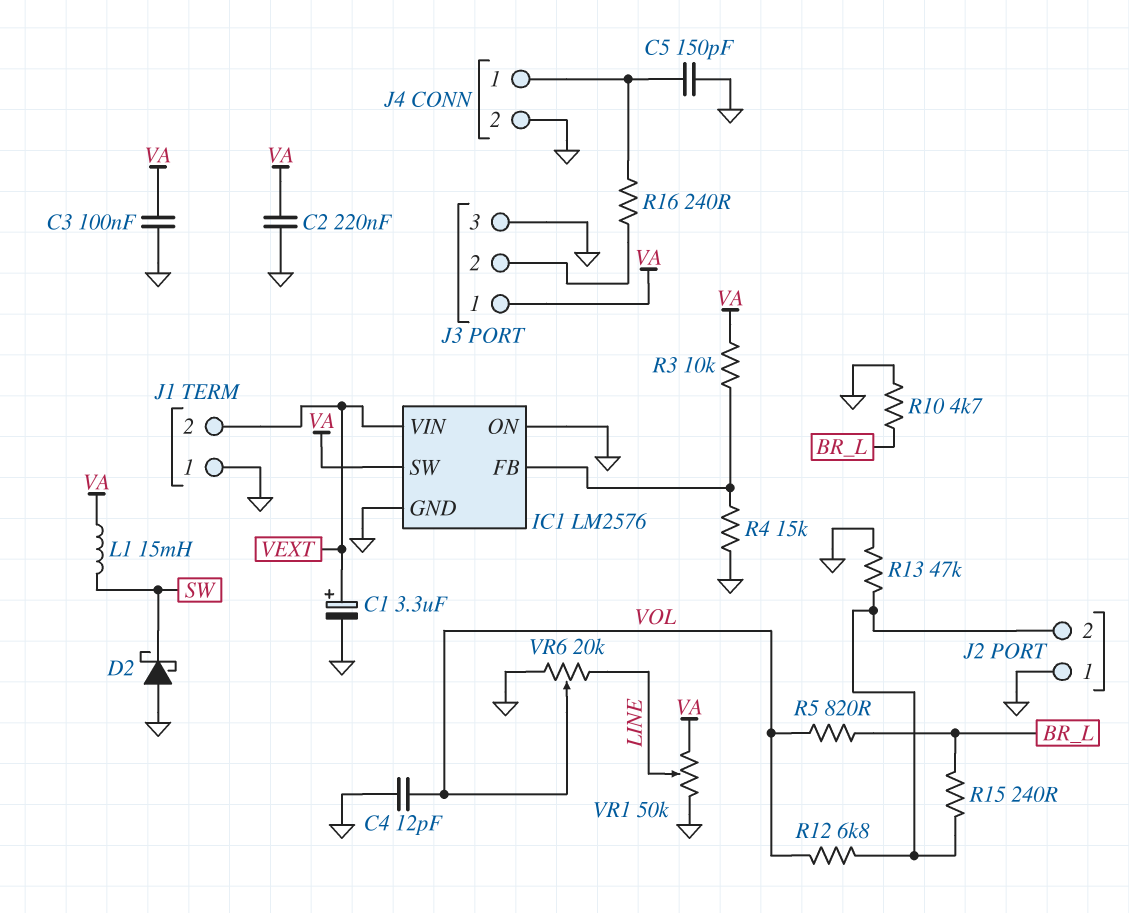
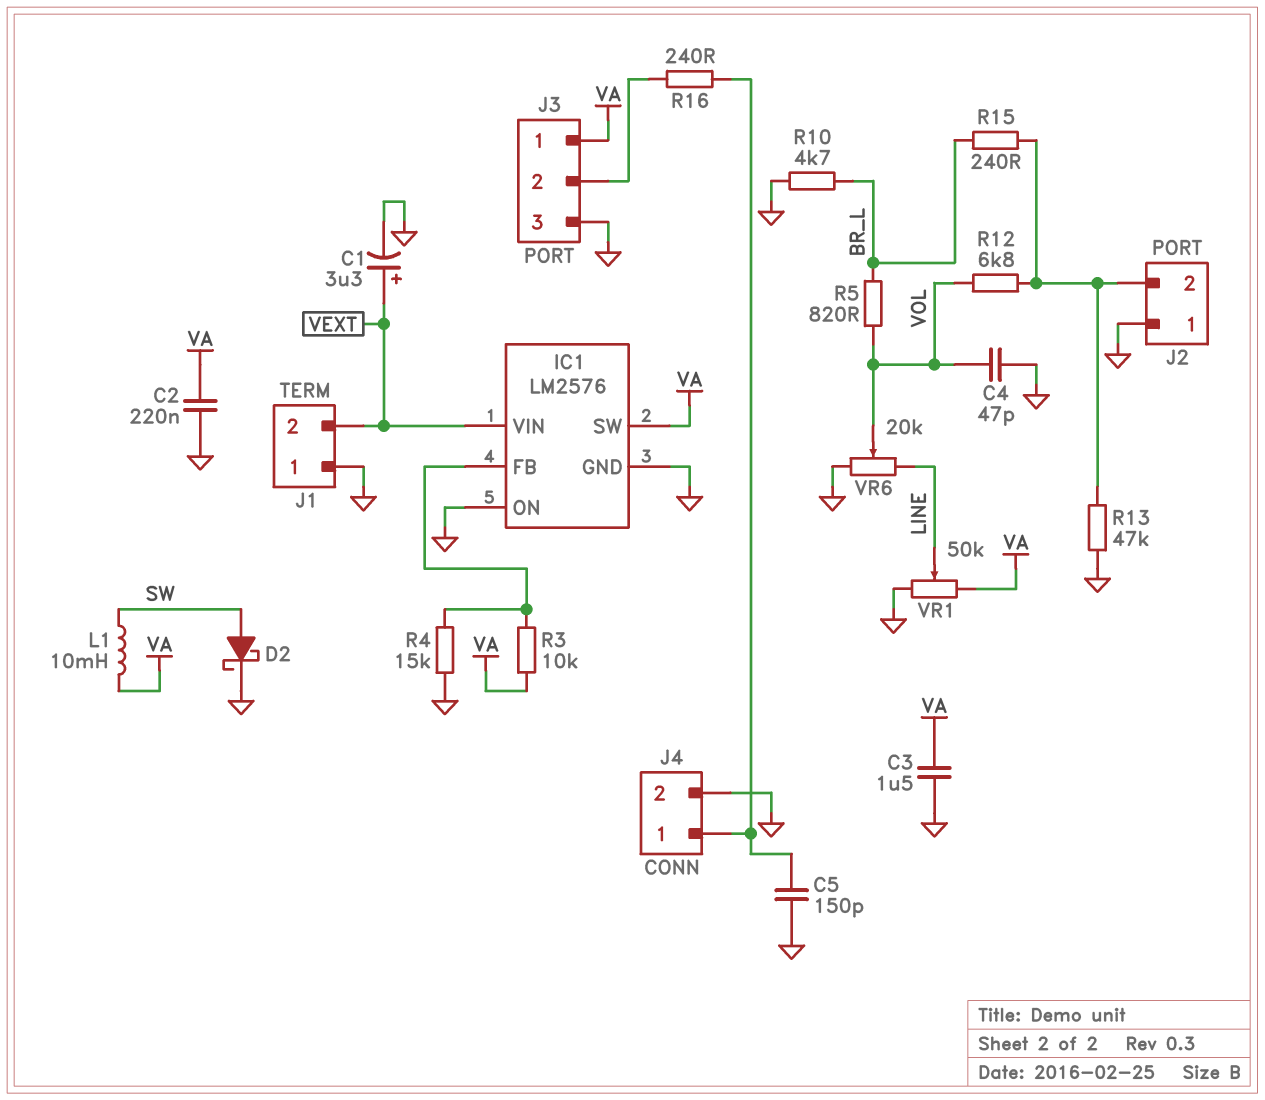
C3: 100nF (GND, VA) -> 1.5uF (GND, VA)
C4: 12pF (GND, VOL) -> 47pF (GND, VOL)
D2: schottky (A GND, K SW) -> schottky (A SW, K GND)
L1: 15mH (SW, VA) -> 10mH (SW, VA)

